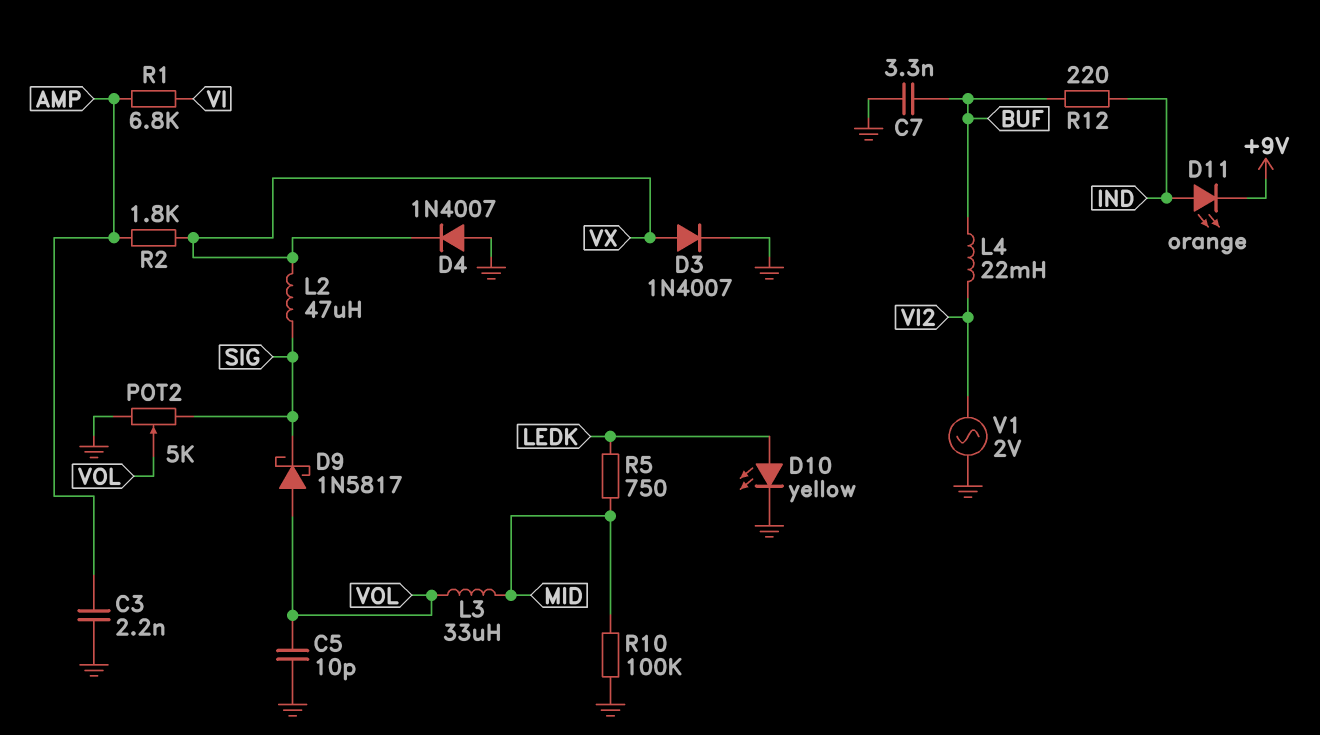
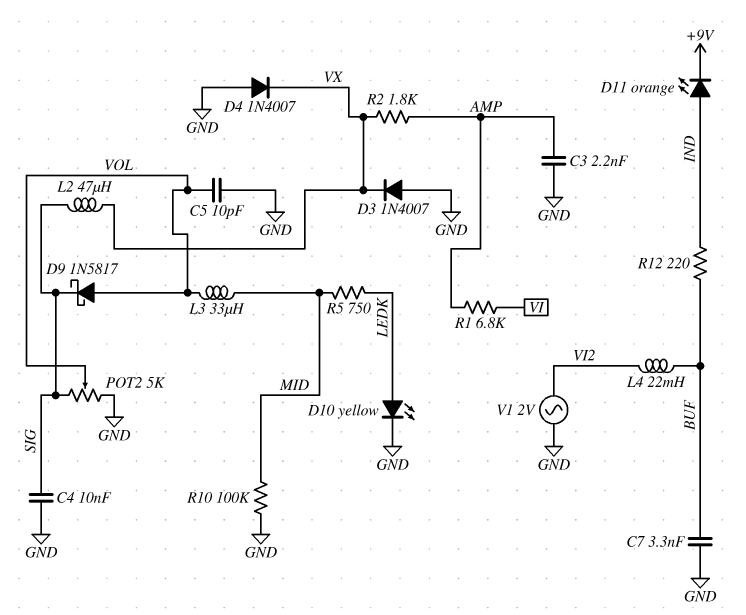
C4: none -> 10nF (GND, SIG)
D3: diode 1N4007 (A VX, K GND) -> diode 1N4007 (A GND, K VX)

